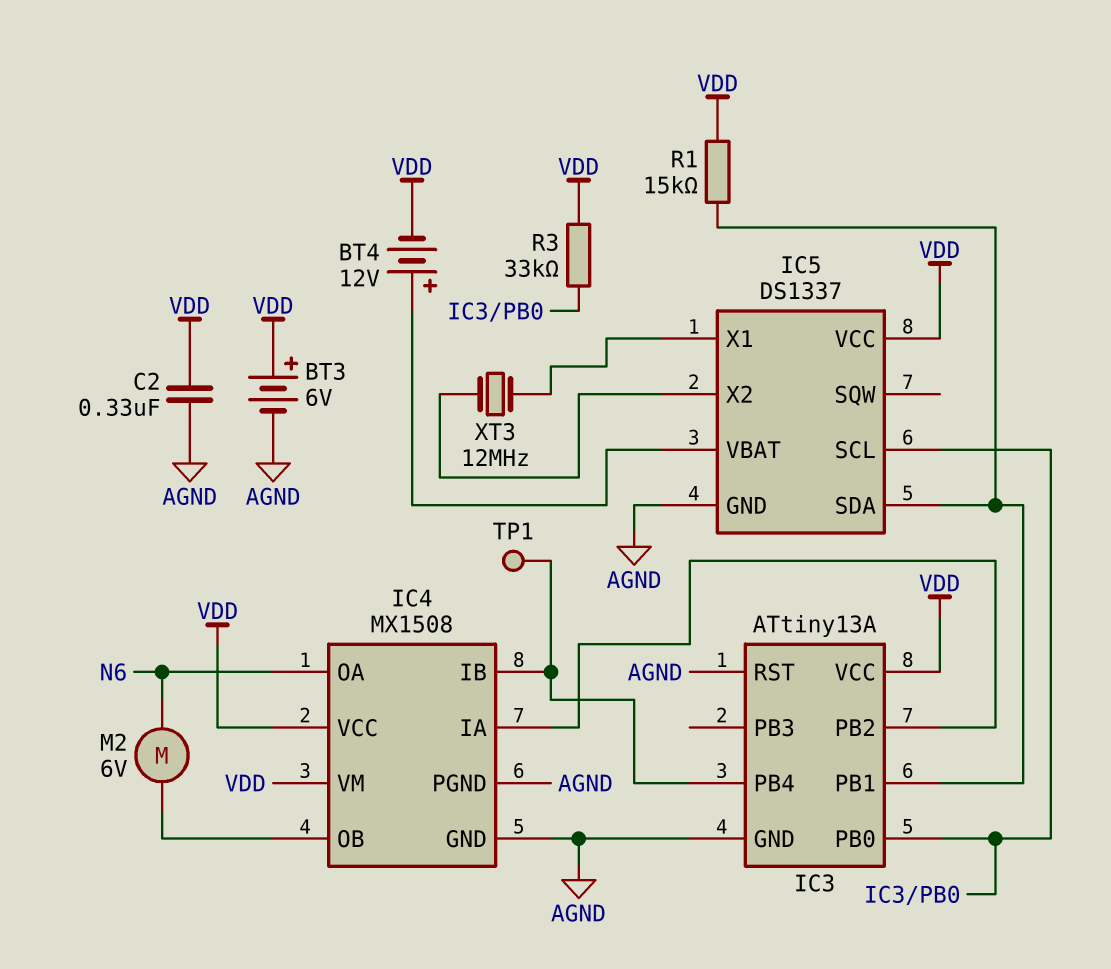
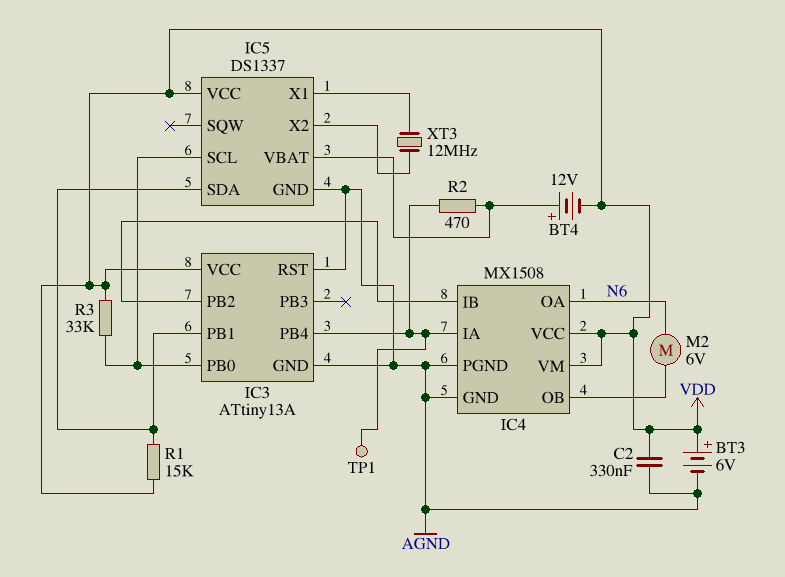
IC4 pin IA: IC3/PB2 -> IC3/PB4
IC4 pin IB: IC3/PB4 -> IC3/PB2
R2: none -> 470 (IC3/PB4, IC5/VBAT)

